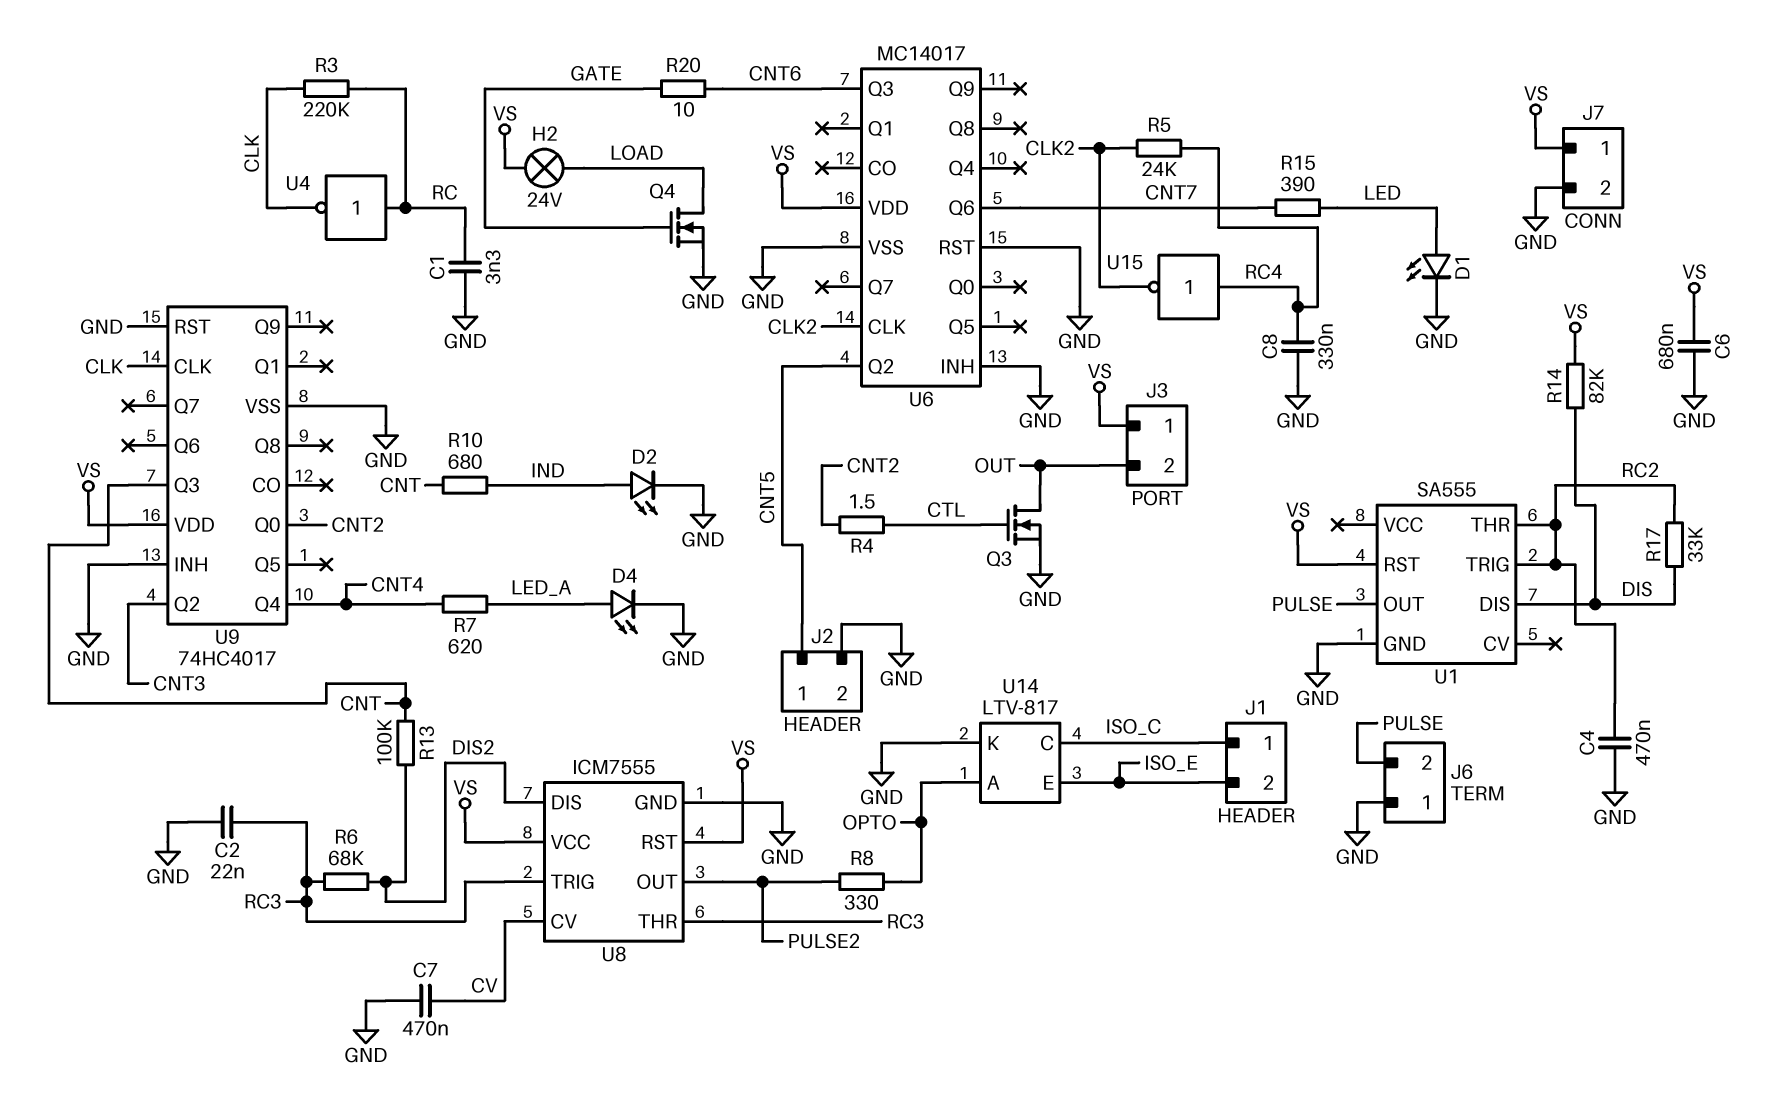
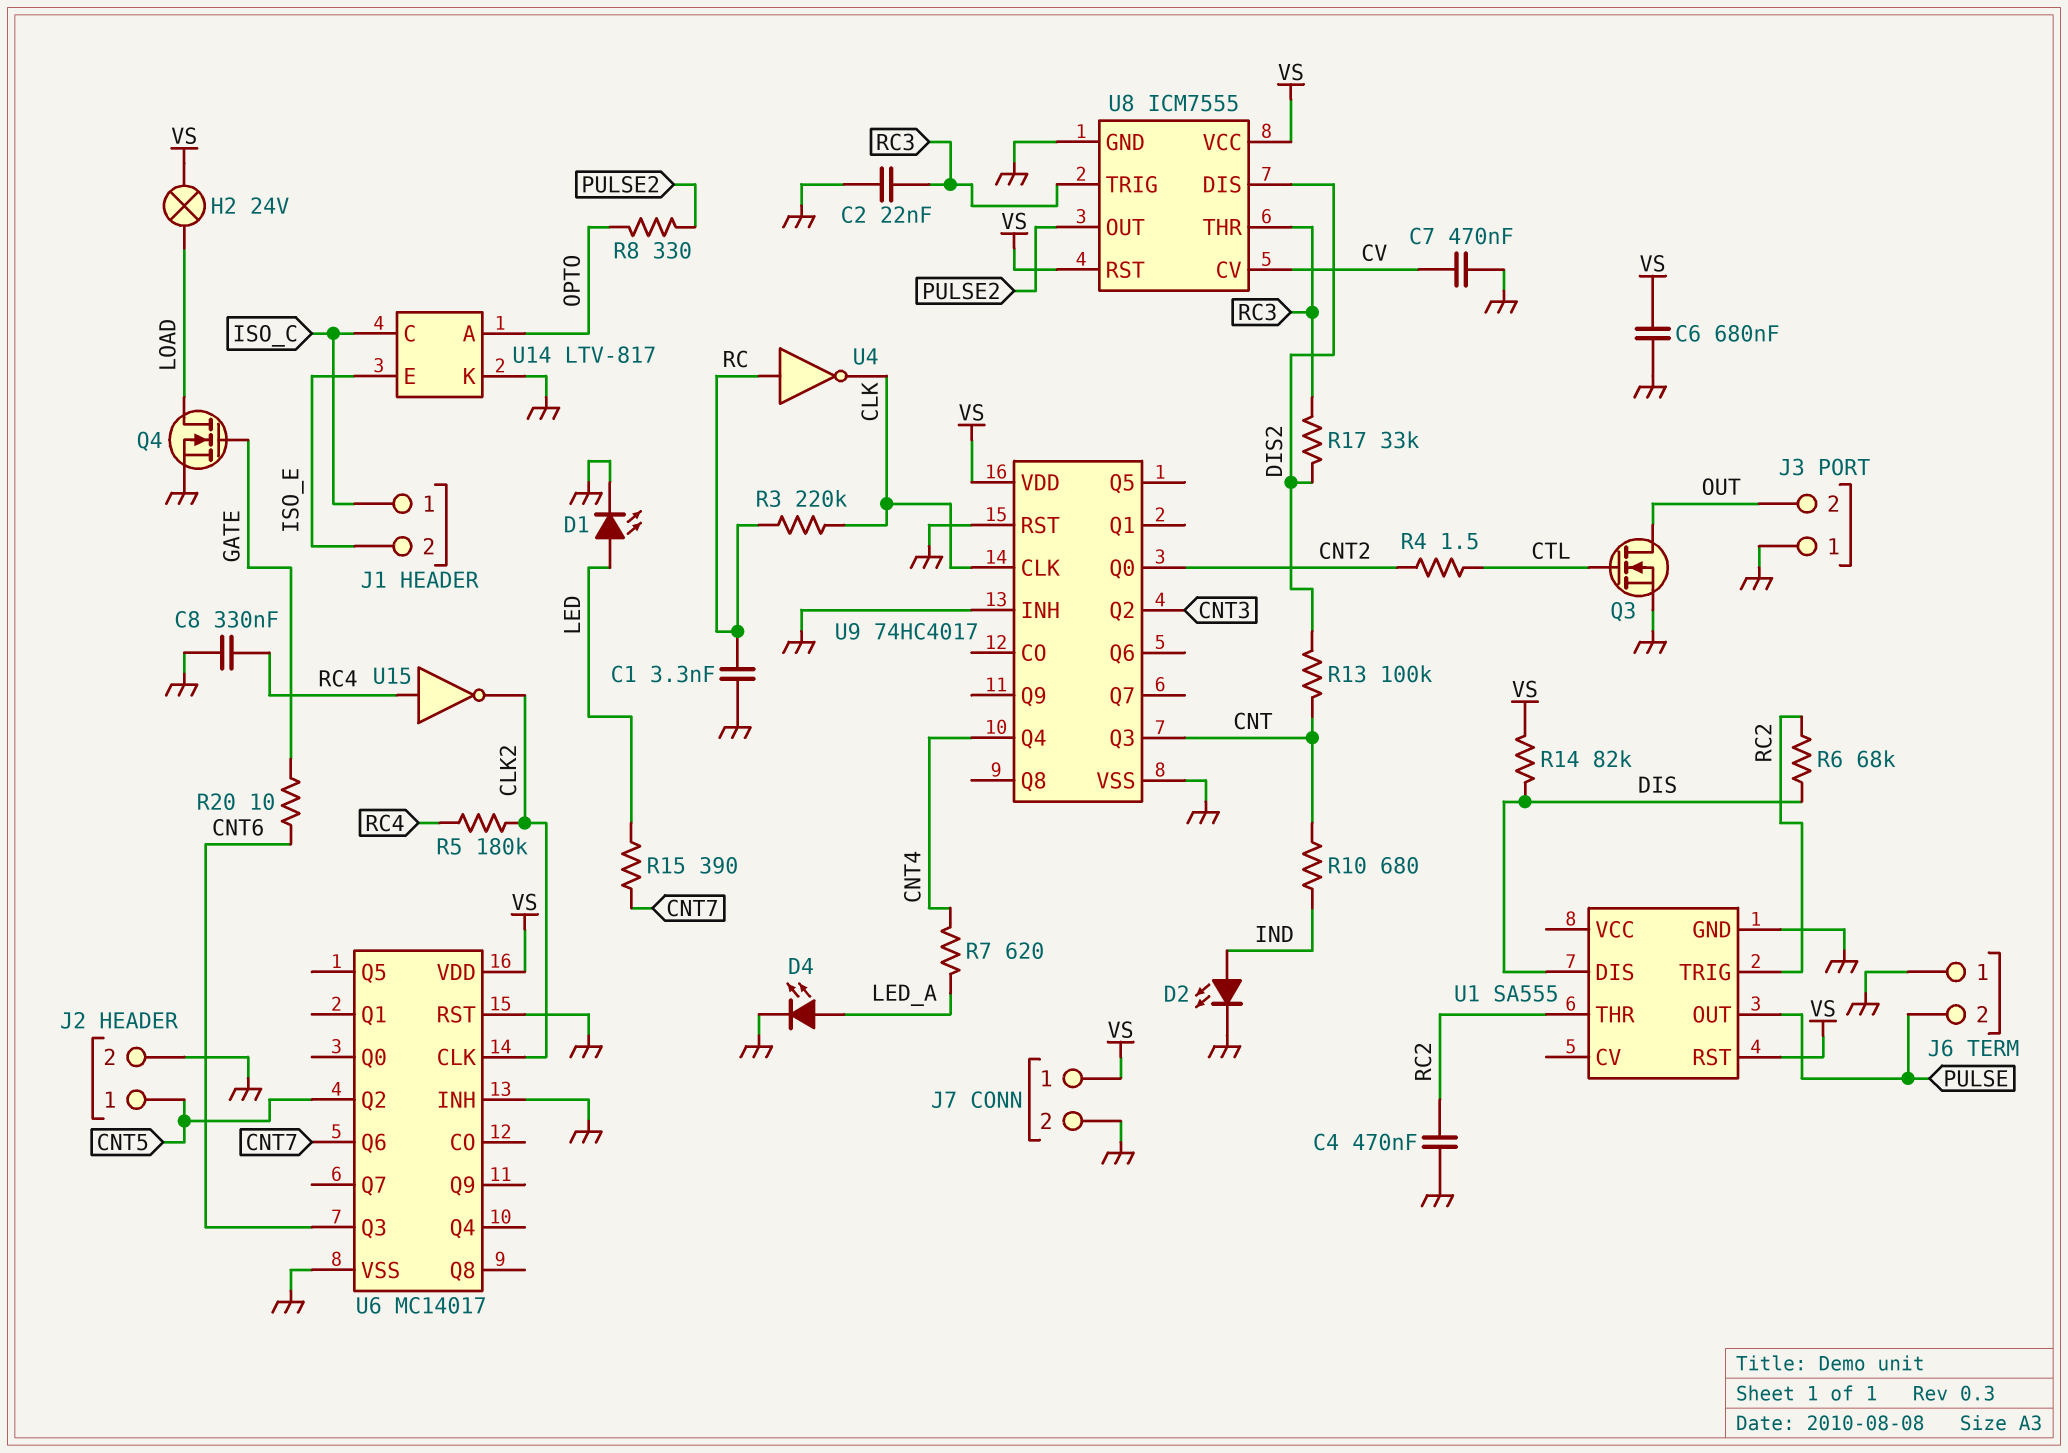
J3 pin 1: VS -> GND
R5: 24k (CLK2, RC4) -> 180k (CLK2, RC4)
R6: 68k (DIS2, RC3) -> 68k (DIS, RC2)
R17: 33k (DIS, RC2) -> 33k (DIS2, RC3)

